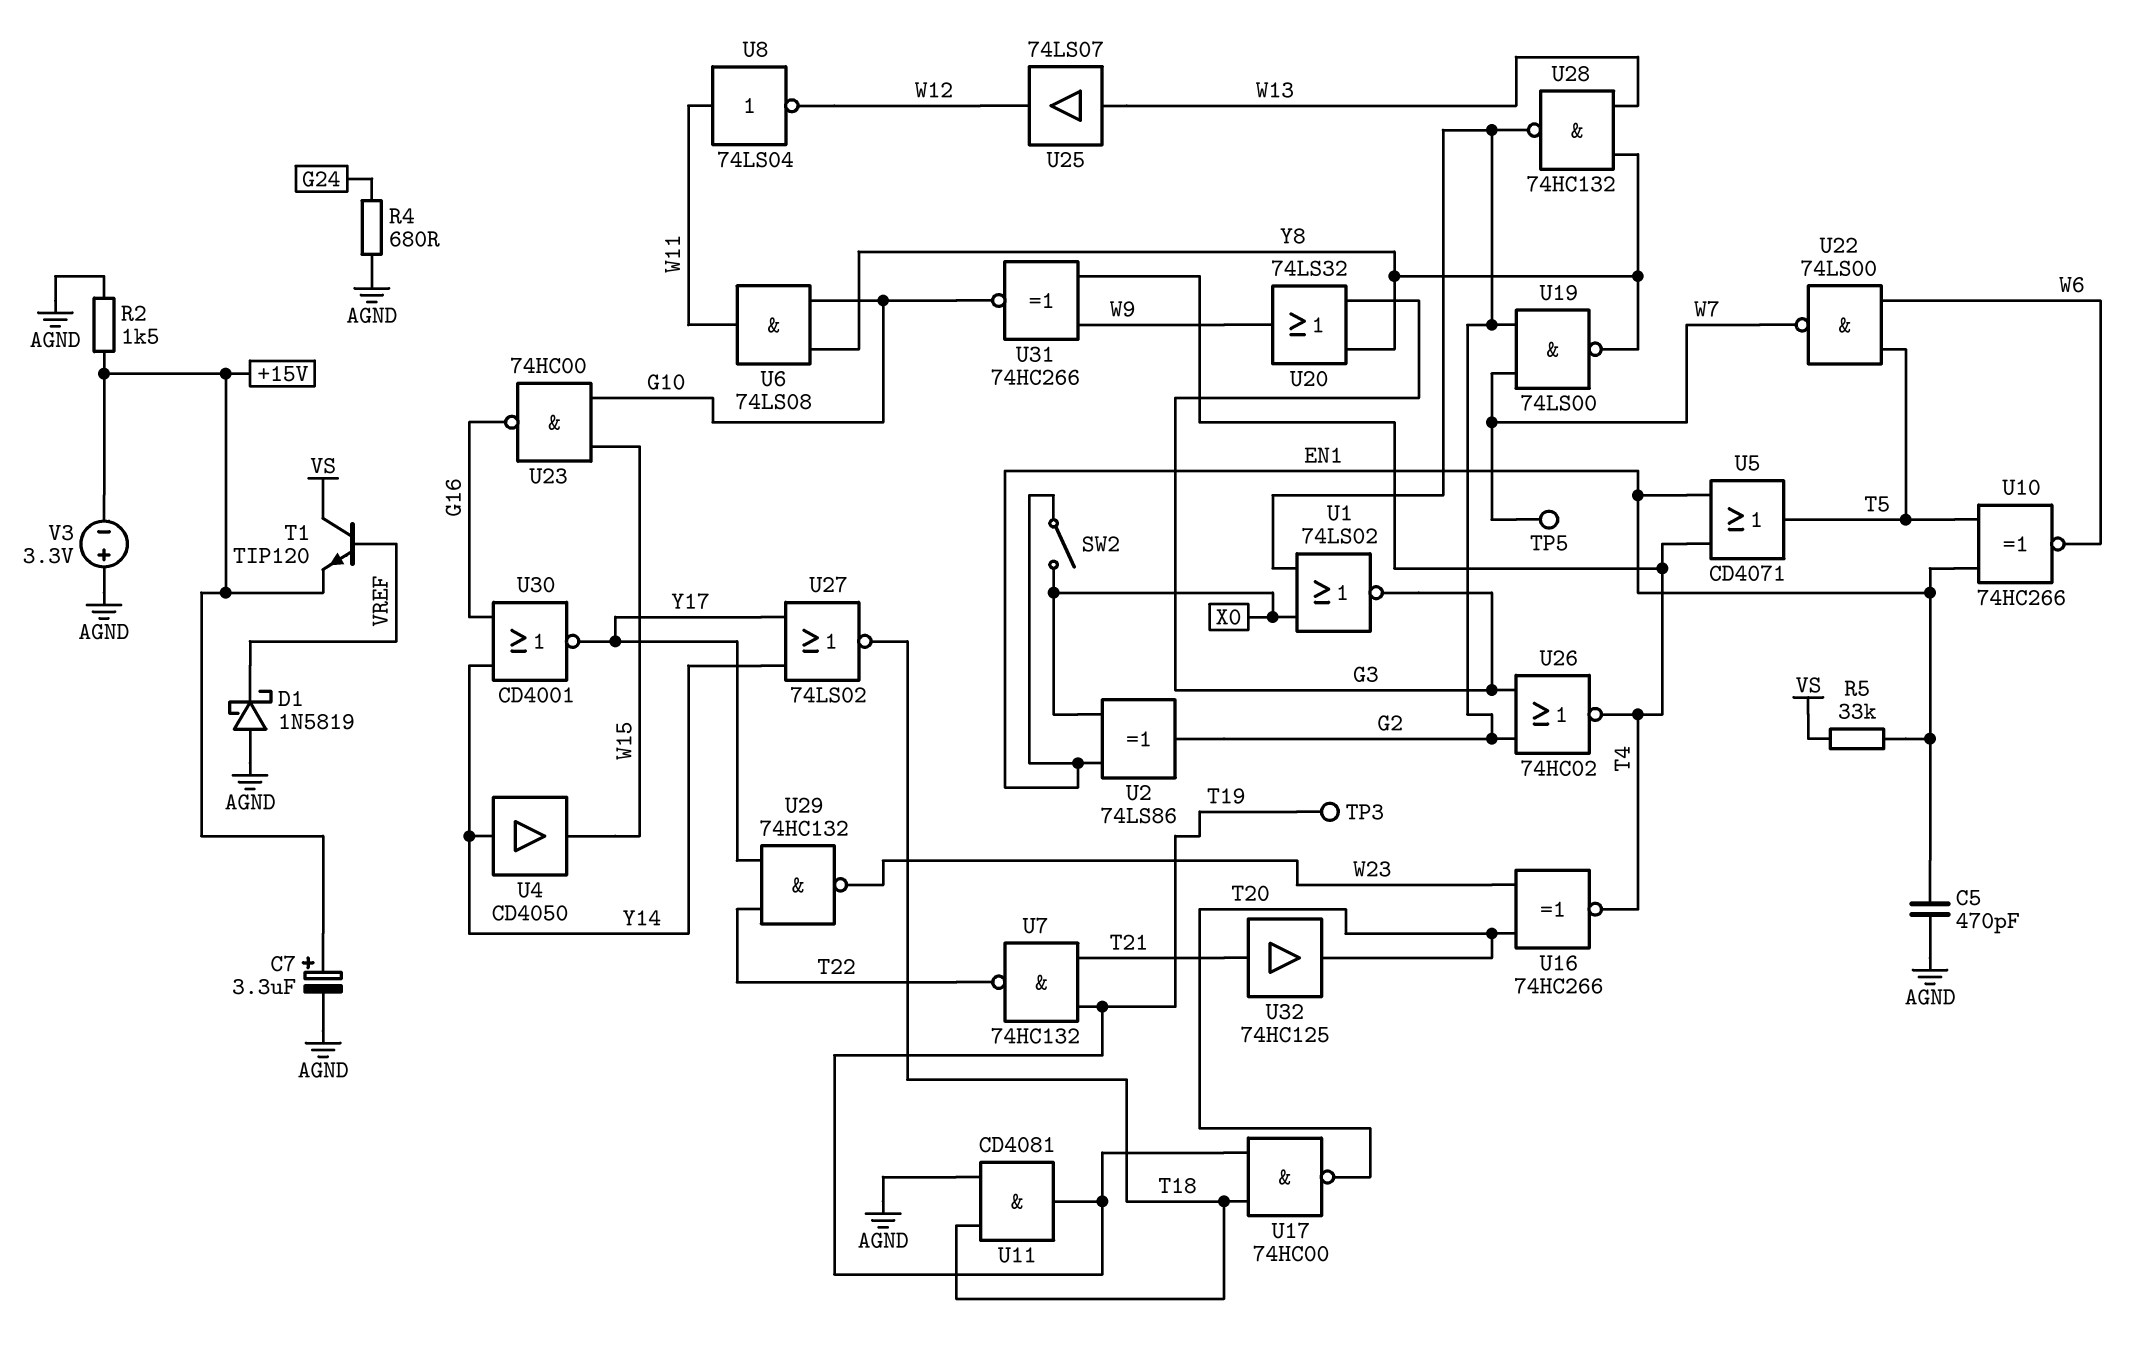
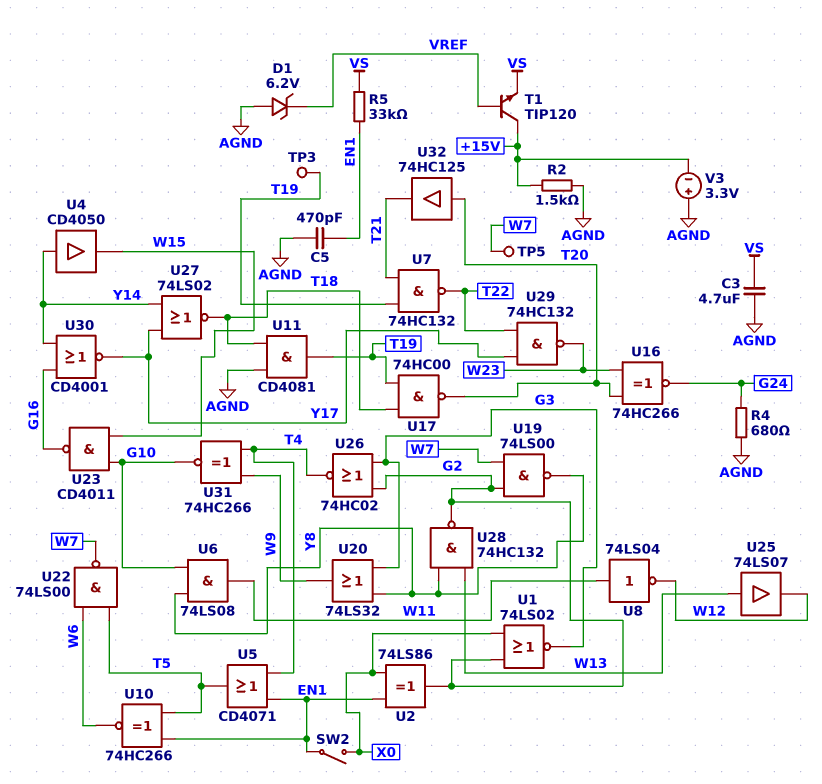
C3: none -> 4.7uF (AGND, VS)
C7: 3.3uF (plus +15V, minus AGND) -> none
D1: schottky 1N5819 (A AGND, K VREF) -> zener 6.2V (A AGND, K VREF)
T1: NPN TIP120 (B VREF, C VS, E +15V) -> NPN TIP120 (B VREF, C +15V, E VS)
U16: XNOR 74HC266 (in T20, in W23, out T4) -> XNOR 74HC266 (in T20, in W23, out G24)
U23: NAND 74HC00 (in G10, in W15, out G16) -> NAND CD4011 (in G10, in W15, out G16)
U32: buffer 74HC125 (in T21, out T20) -> buffer 74HC125 (in T20, out T21)

